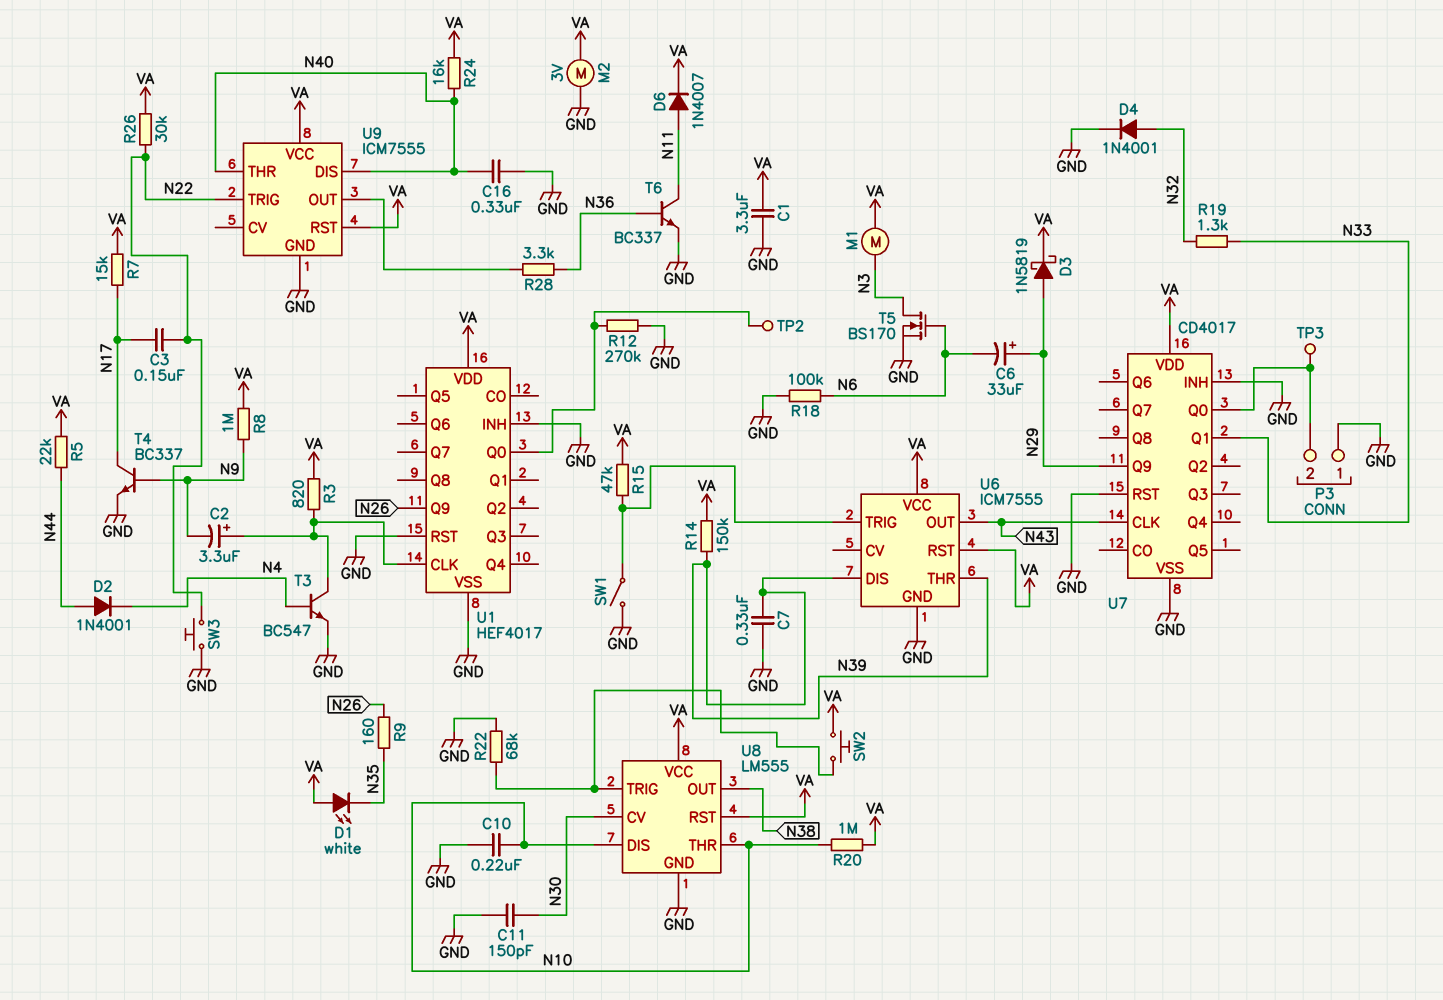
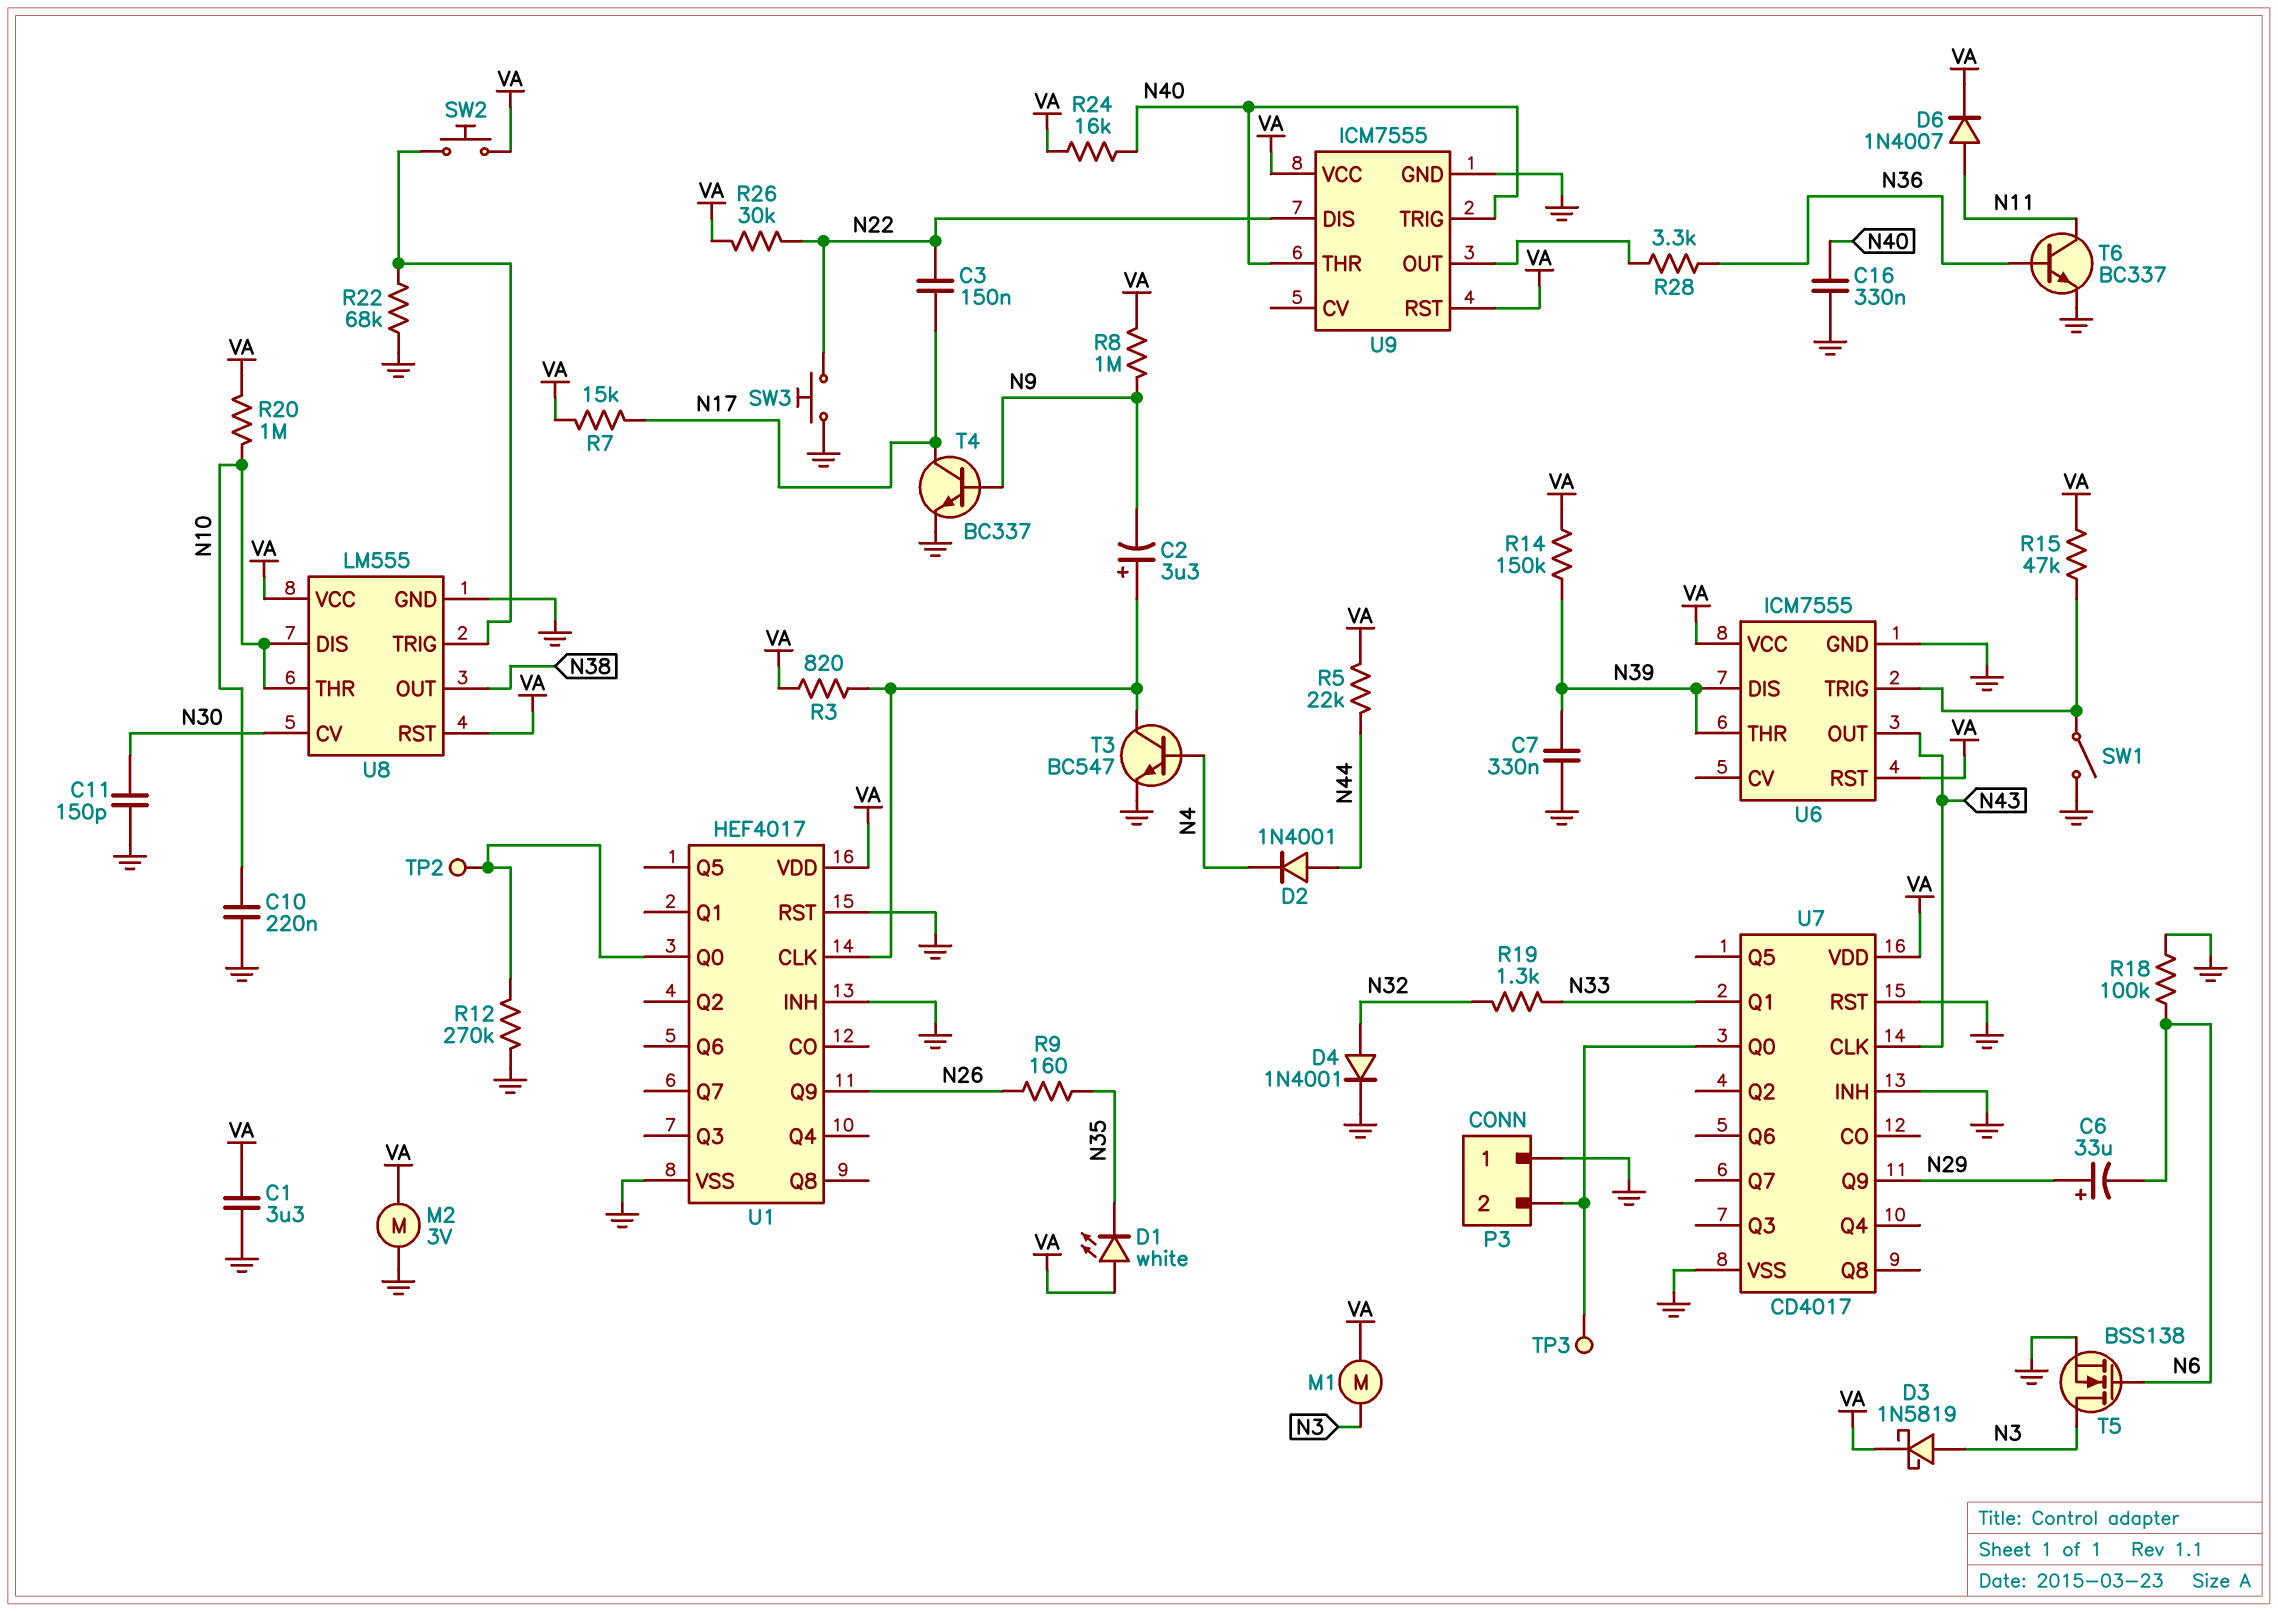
D3: schottky 1N5819 (A N29, K VA) -> schottky 1N5819 (A N3, K VA)
T5: NMOS BS170 (G N6, D N3, S GND) -> NMOS BSS138 (G N6, D N3, S GND)
U9 pin DIS: N40 -> N22
U9 pin TRIG: N22 -> N40

